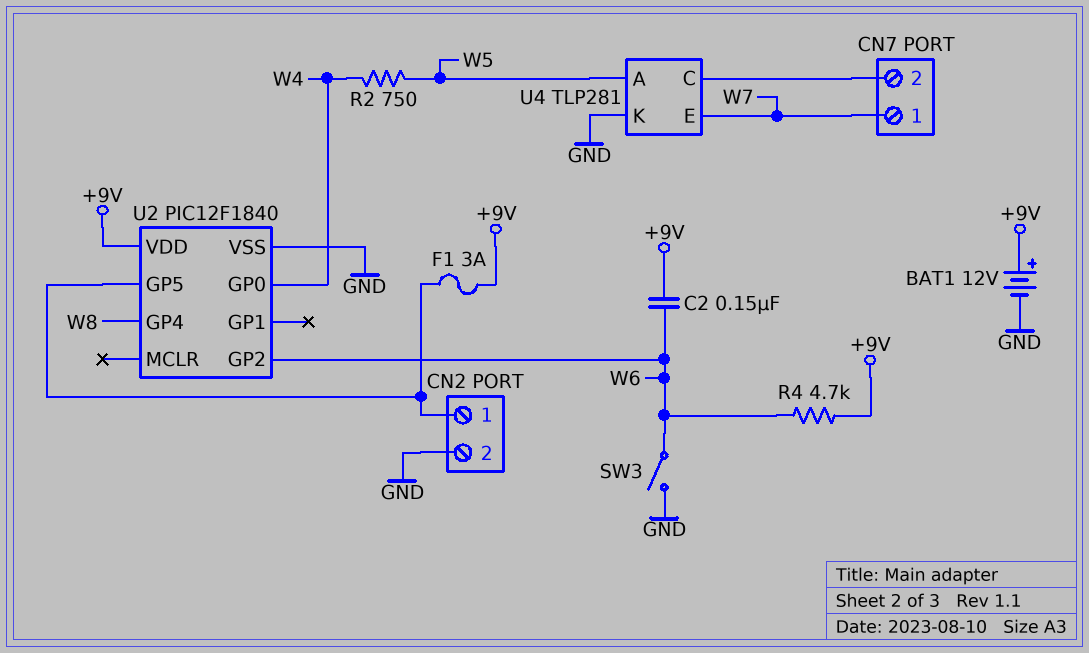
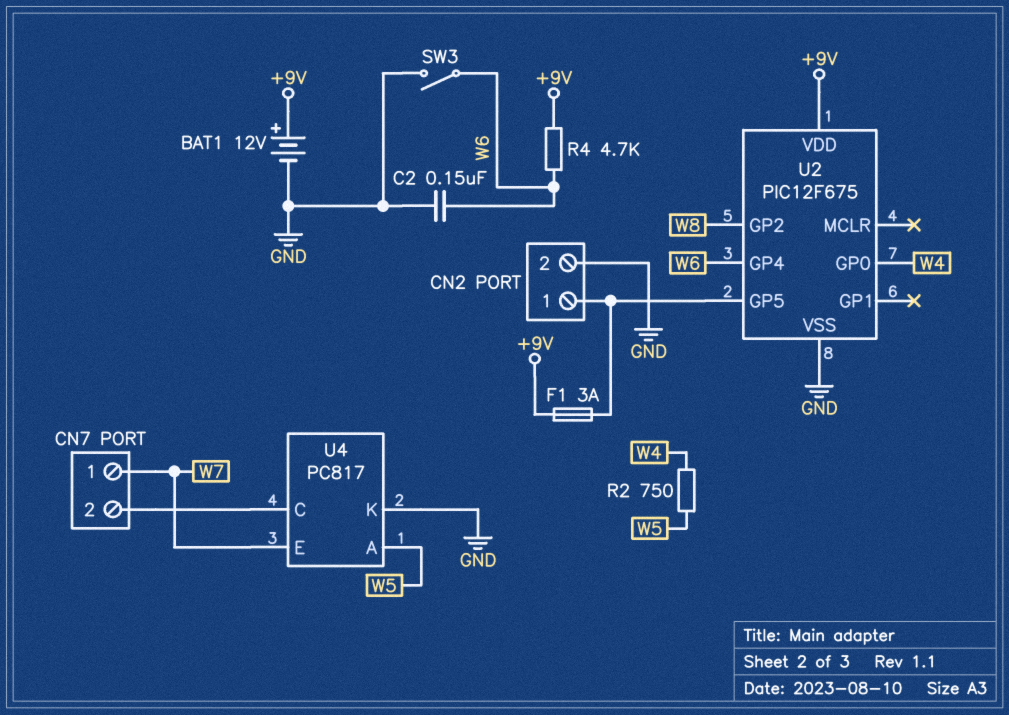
C2: 150nF (+9V, W6) -> 150nF (GND, W6)
U2: PIC12F1840 -> PIC12F675
U2 pin GP2: W6 -> W8
U2 pin GP4: W8 -> W6
U4: TLP281 -> PC817

